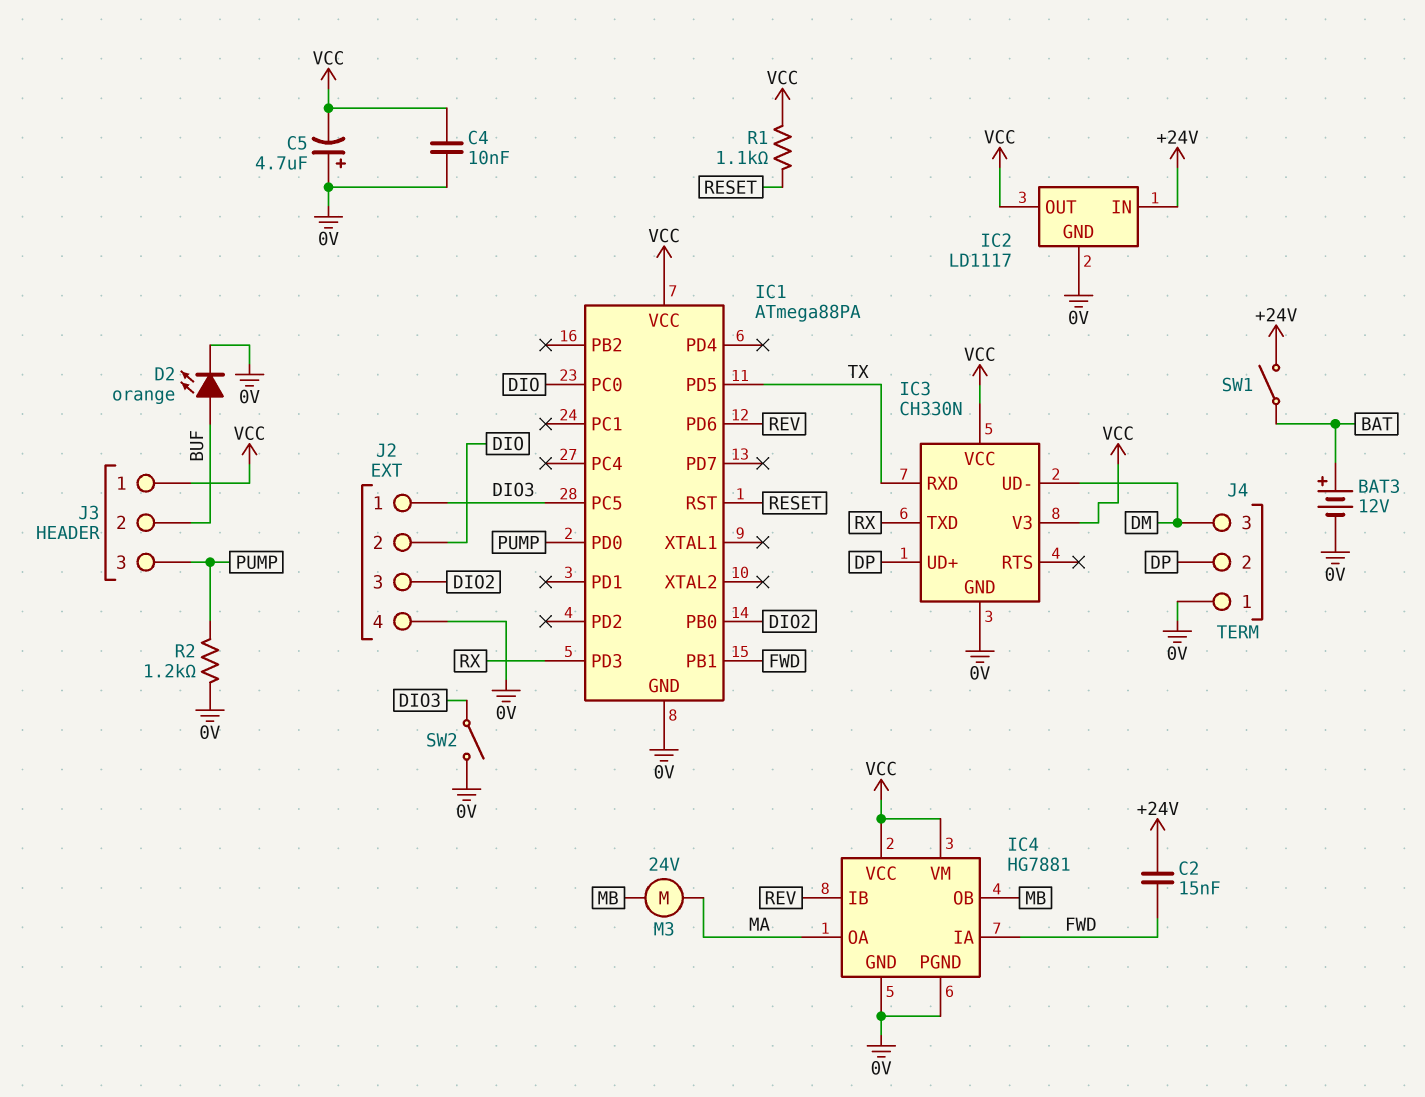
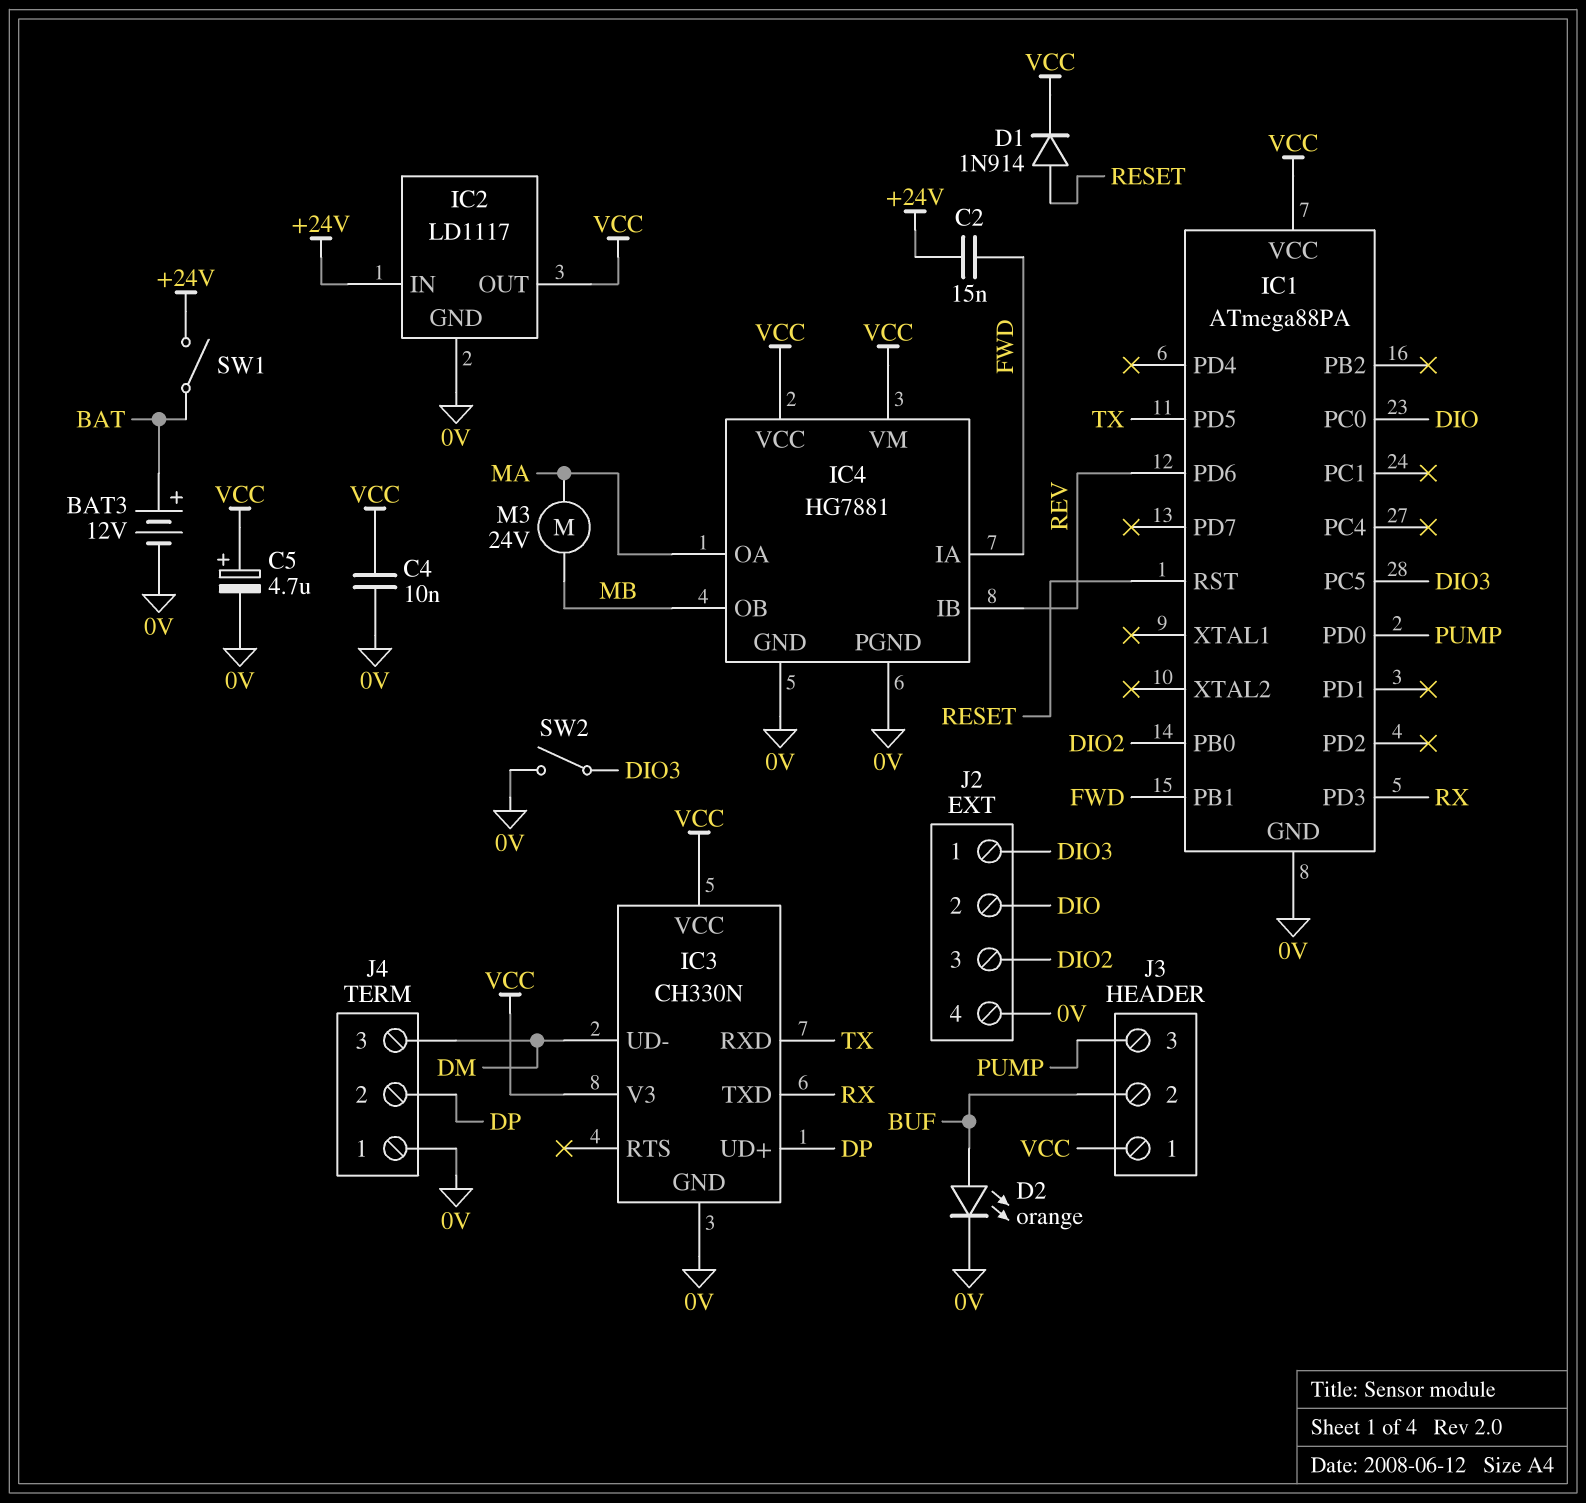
C5: 4.7uF (plus 0V, minus VCC) -> 4.7uF (plus VCC, minus 0V)
D1: none -> diode 1N914 (A RESET, K VCC)
R1: 1.1k (RESET, VCC) -> none
R2: 1.2k (0V, PUMP) -> none

